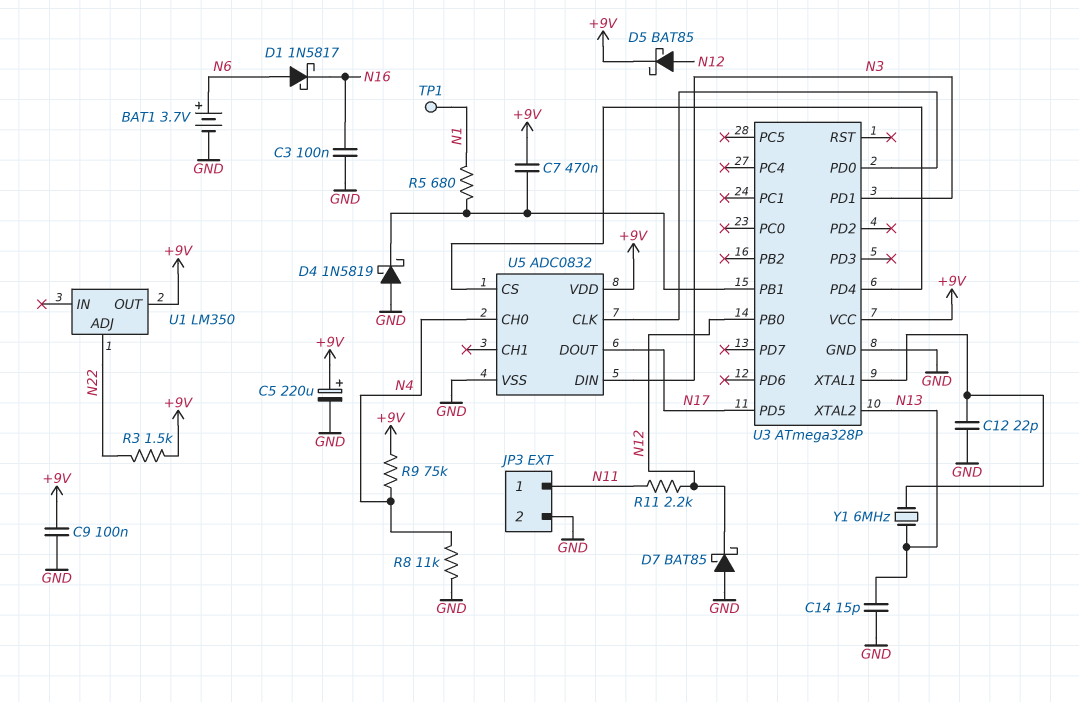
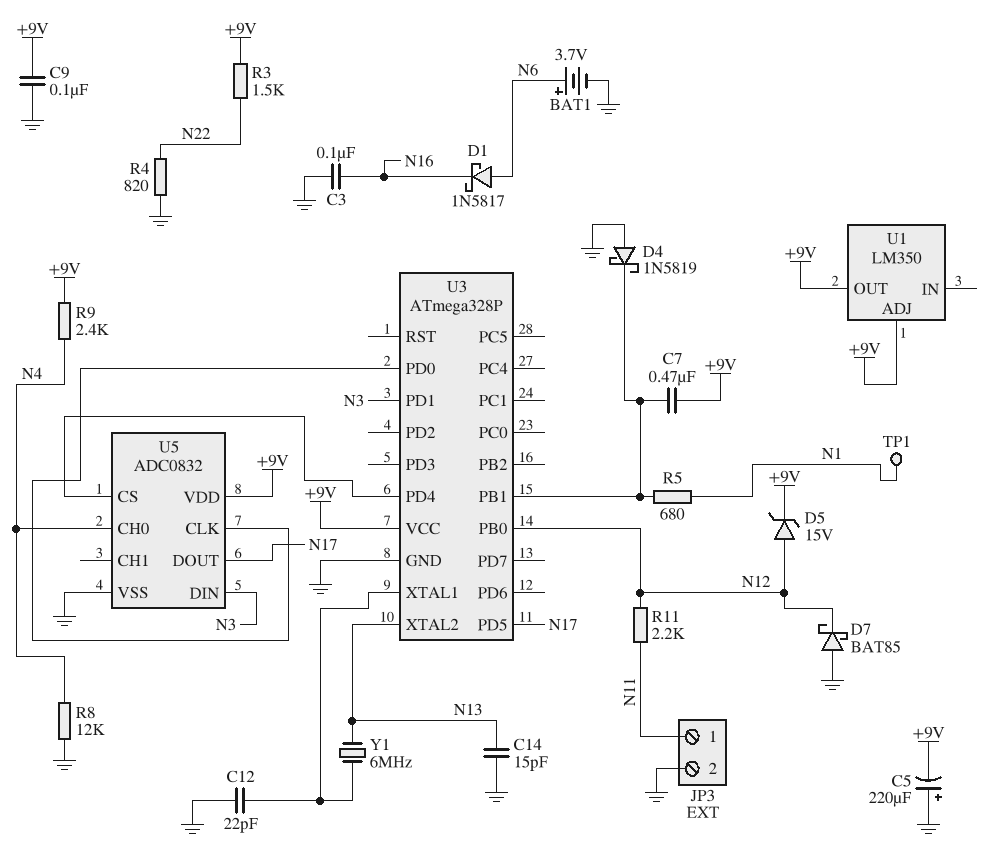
C5: 220uF (plus +9V, minus GND) -> 220uF (plus GND, minus +9V)
D5: schottky BAT85 (A N12, K +9V) -> zener 15V (A N12, K +9V)
R4: none -> 820 (GND, N22)
R8: 11k (GND, N4) -> 12k (GND, N4)
R9: 75k (+9V, N4) -> 2.4k (+9V, N4)
U1 pin ADJ: N22 -> +9V

